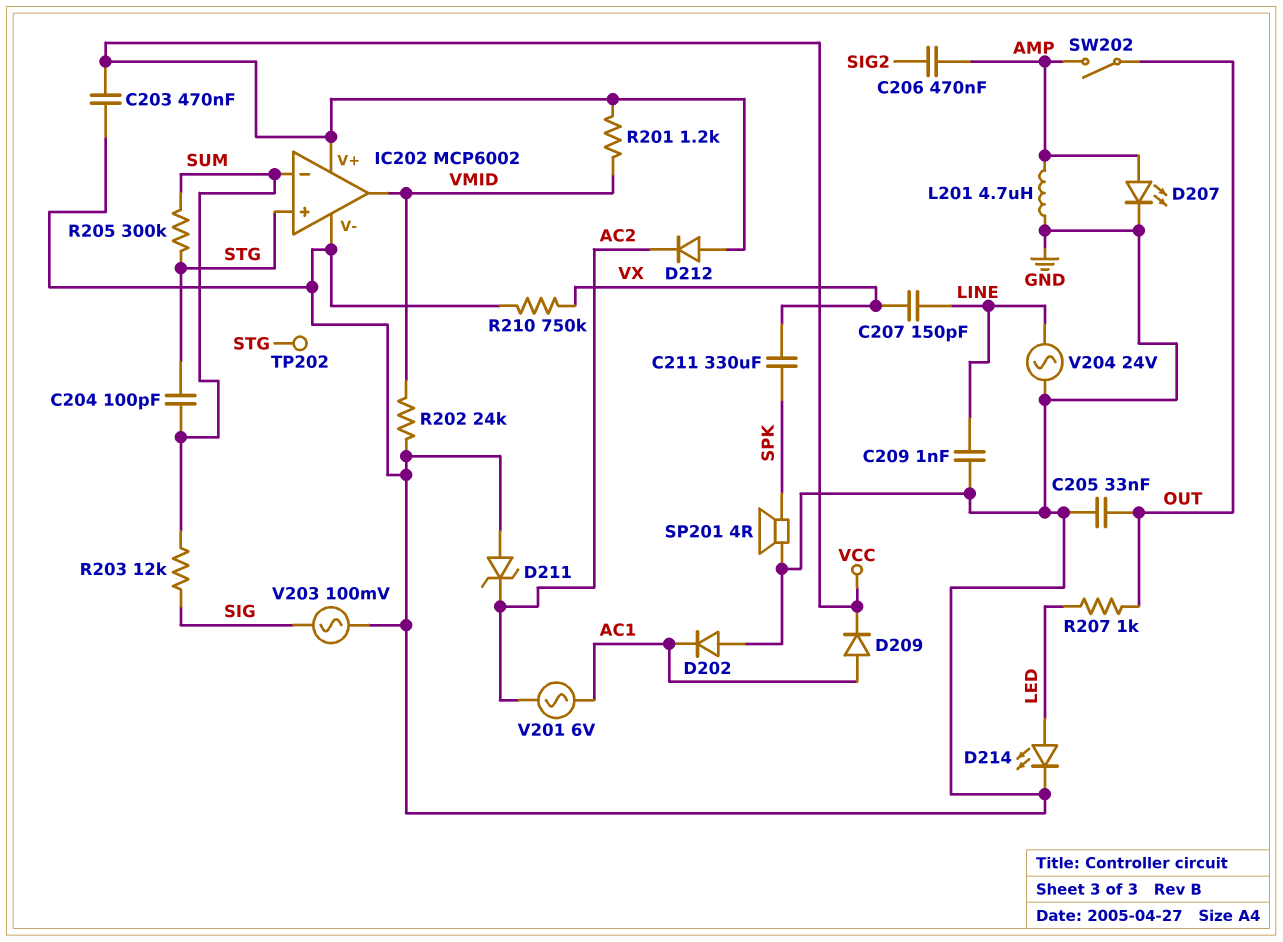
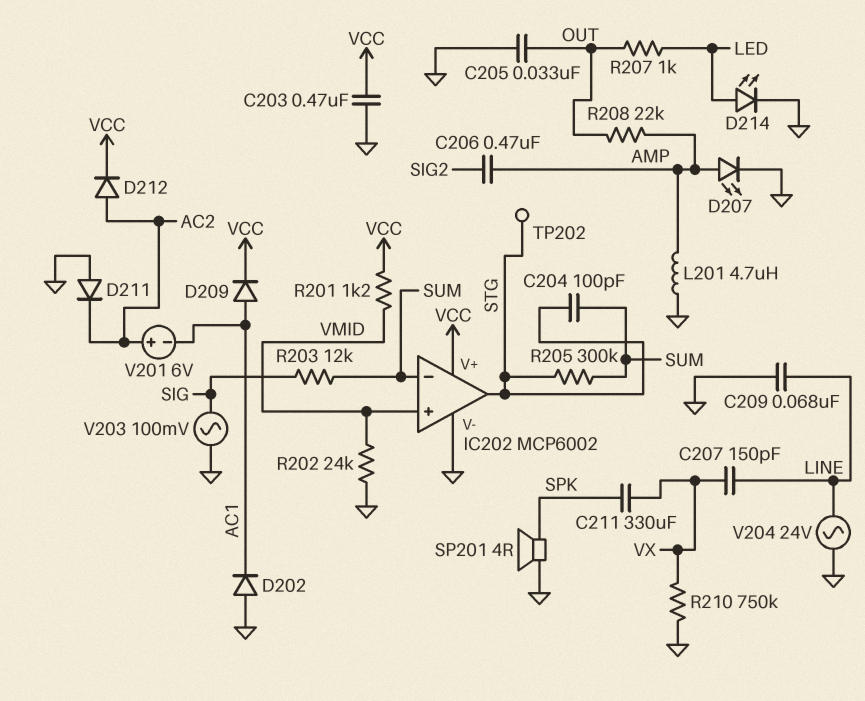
C209: 1nF (GND, LINE) -> 68nF (GND, LINE)
D211: zener (A GND, K AC2) -> diode (A GND, K AC2)
D212: diode (A VCC, K AC2) -> diode (A AC2, K VCC)
IC202 pin in+: STG -> VMID
IC202 pin out: VMID -> STG
R208: none -> 22k (AMP, OUT)
SW202: switch (AMP, OUT) -> none
V201: AC 6V (AC1, AC2) -> 6V (plus AC2, minus AC1)

